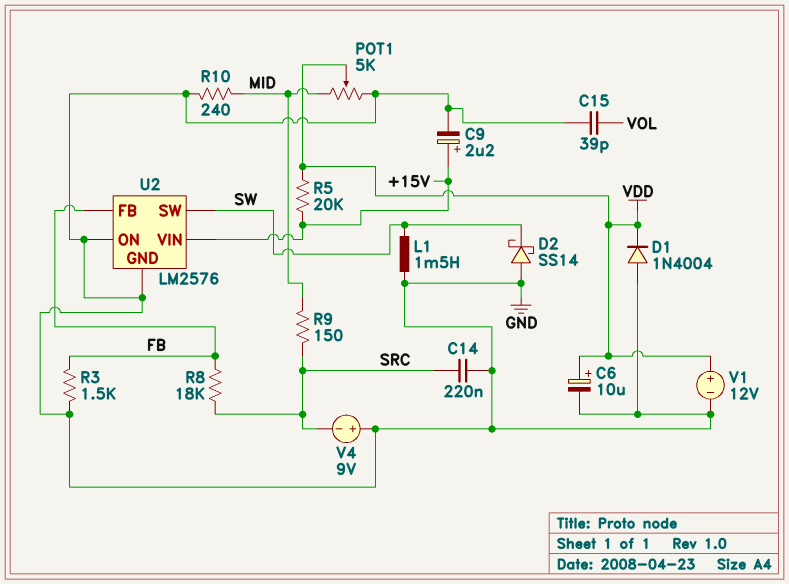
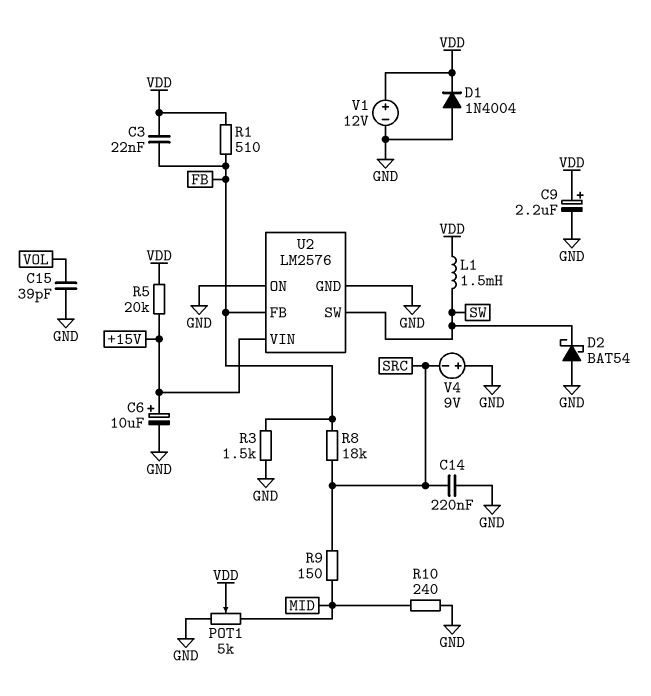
C3: none -> 22nF (FB, VDD)
C6: 10uF (plus VDD, minus GND) -> 10uF (plus +15V, minus GND)
C9: 2.2uF (plus +15V, minus GND) -> 2.2uF (plus VDD, minus GND)
D2: schottky SS14 (A GND, K SW) -> schottky BAT54 (A GND, K SW)
L1: 1.5mH (GND, SW) -> 1.5mH (SW, VDD)
R1: none -> 510 (FB, VDD)

